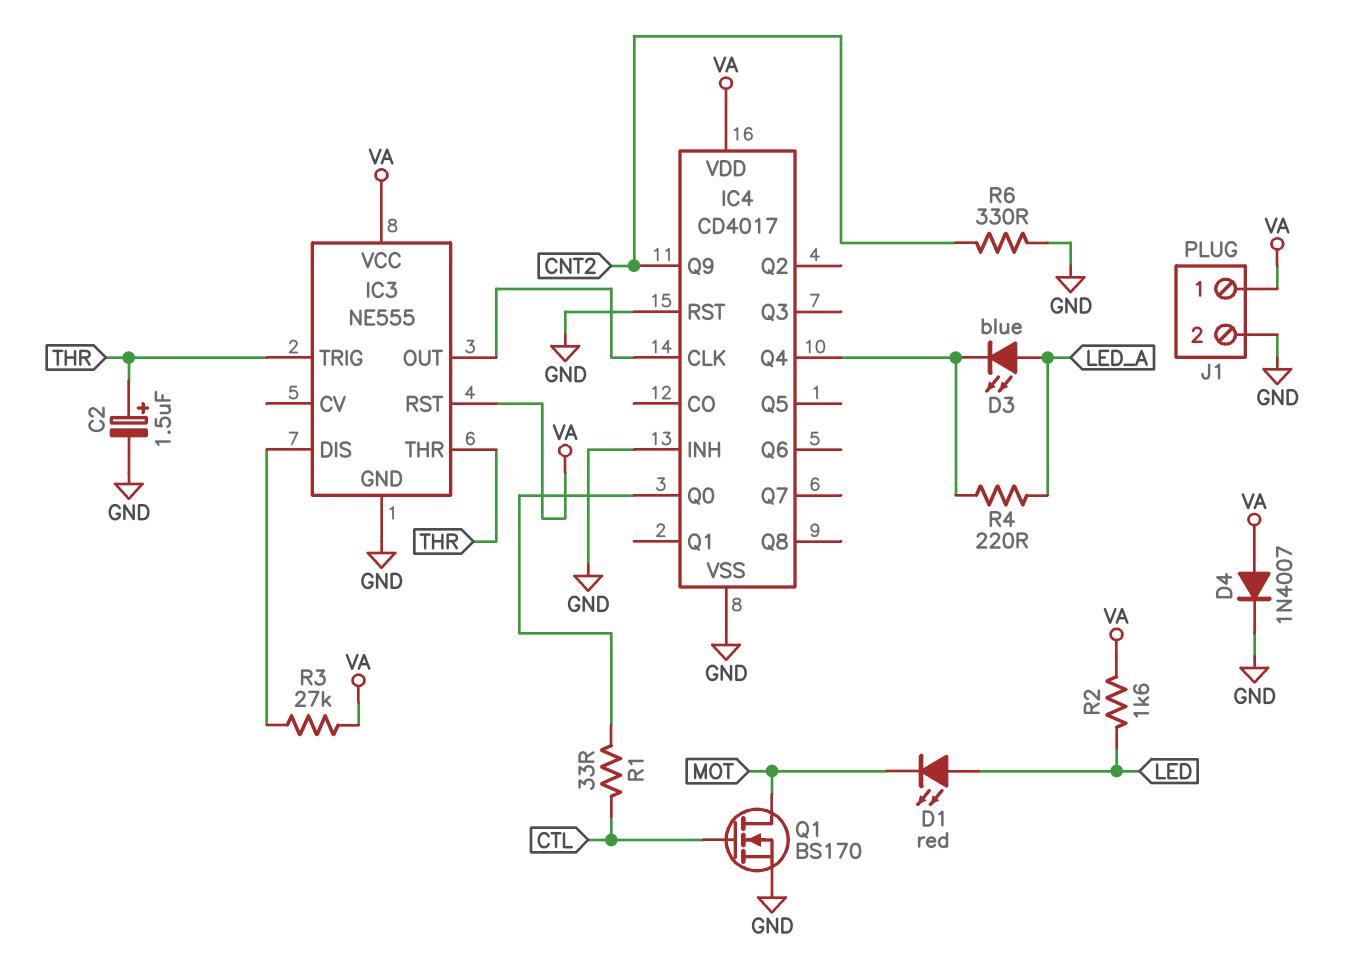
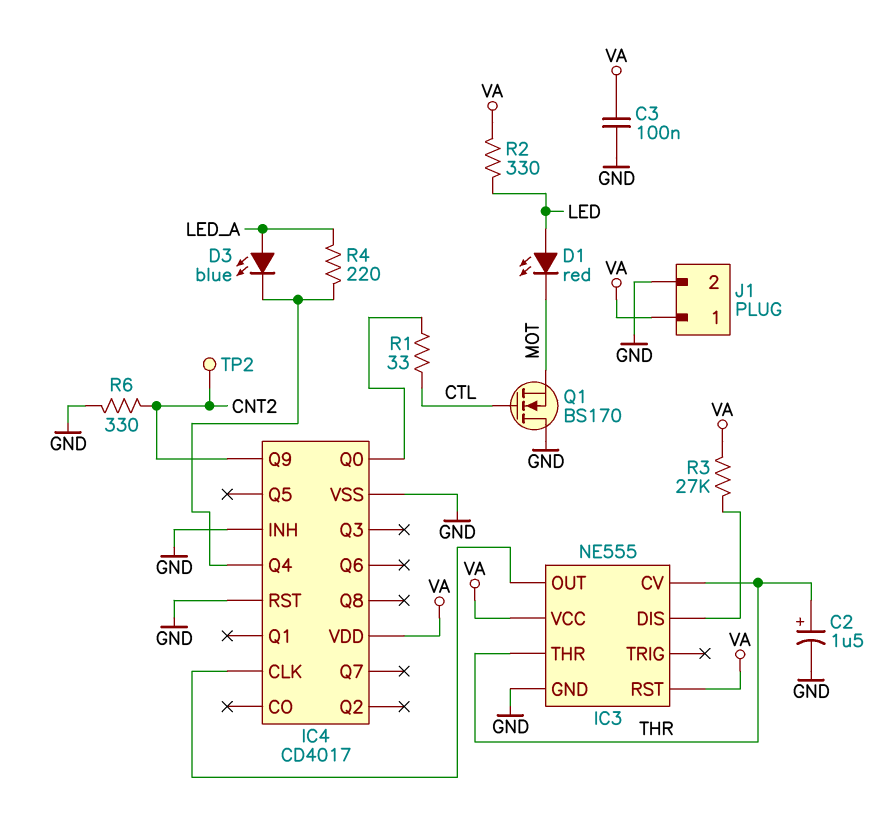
C3: none -> 100nF (GND, VA)
D4: diode 1N4007 (A VA, K GND) -> none
IC3 pin CV: none -> THR
IC3 pin TRIG: THR -> none
Q1: NMOS BS170 (G CTL, D MOT, S GND) -> NMOS BS170 (G CTL, D GND, S MOT)
R2: 1.6k (LED, VA) -> 330 (LED, VA)
TP2: none -> test point (CNT2)

